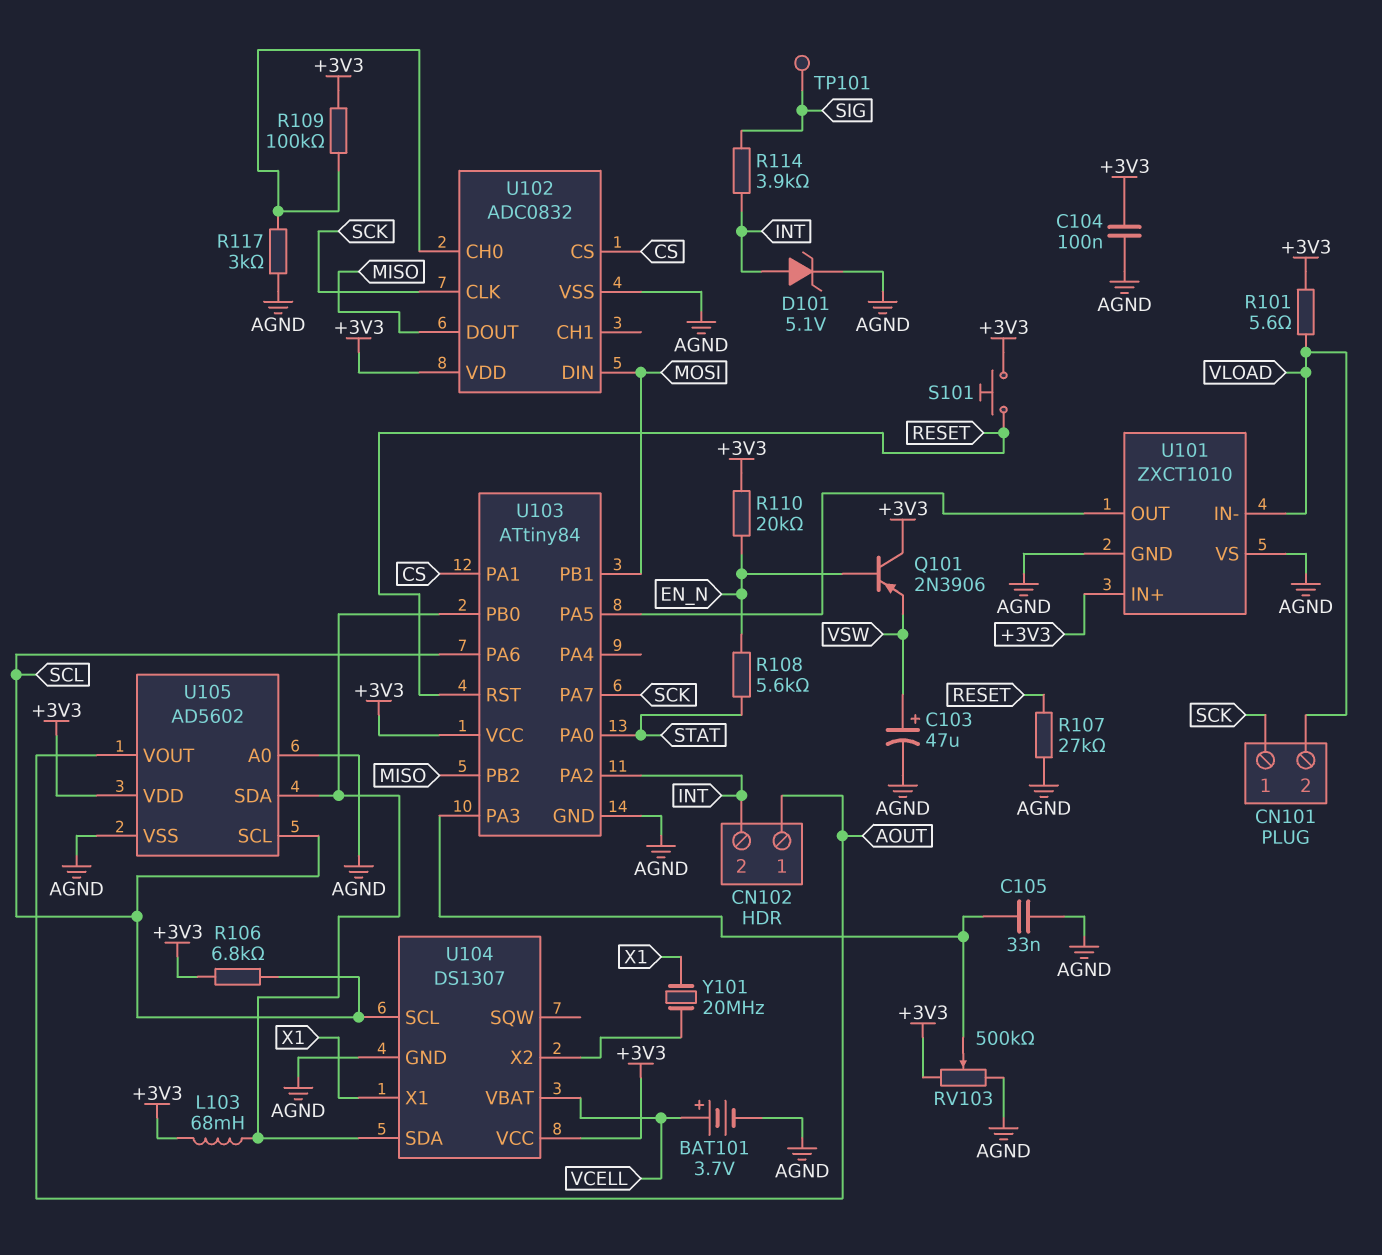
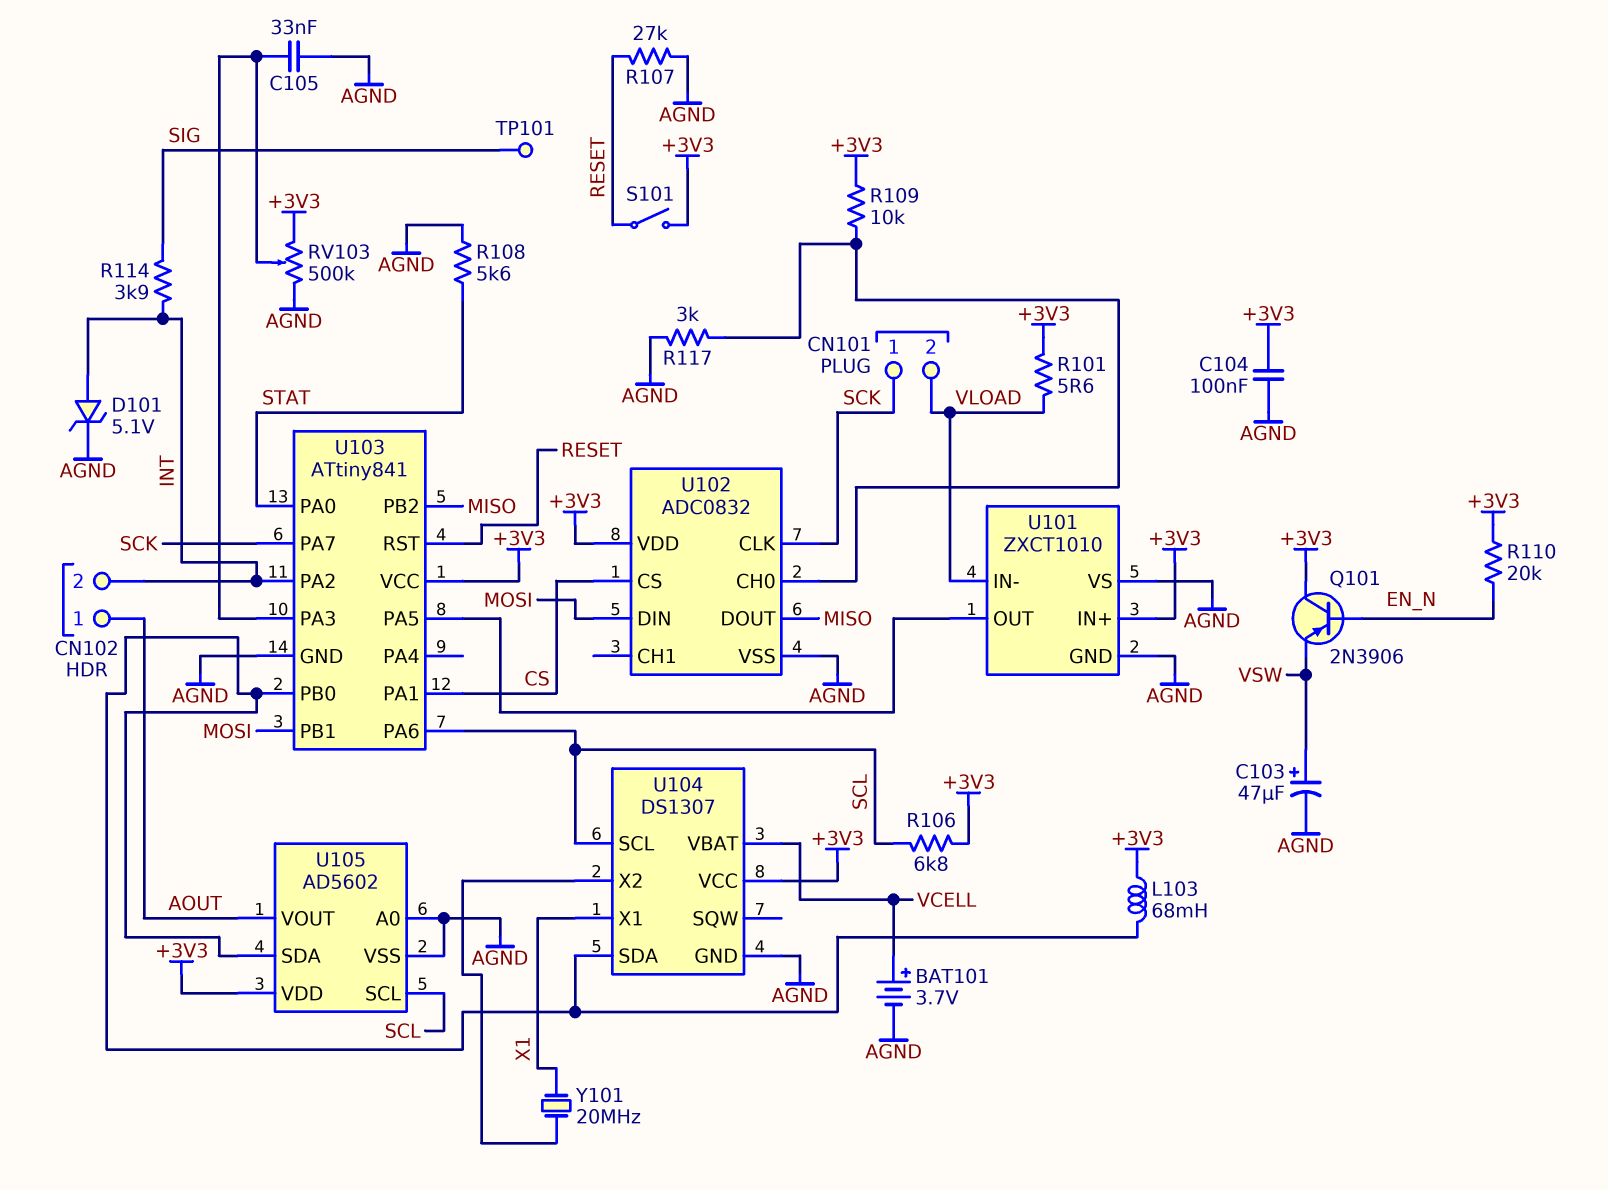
R108: 5.6k (EN_N, STAT) -> 5.6k (AGND, STAT)
R109: 100k (+3V3, U102/CH0) -> 10k (+3V3, U102/CH0)
S101: button (+3V3, RESET) -> switch (+3V3, RESET)
U103: ATtiny84 -> ATtiny841

